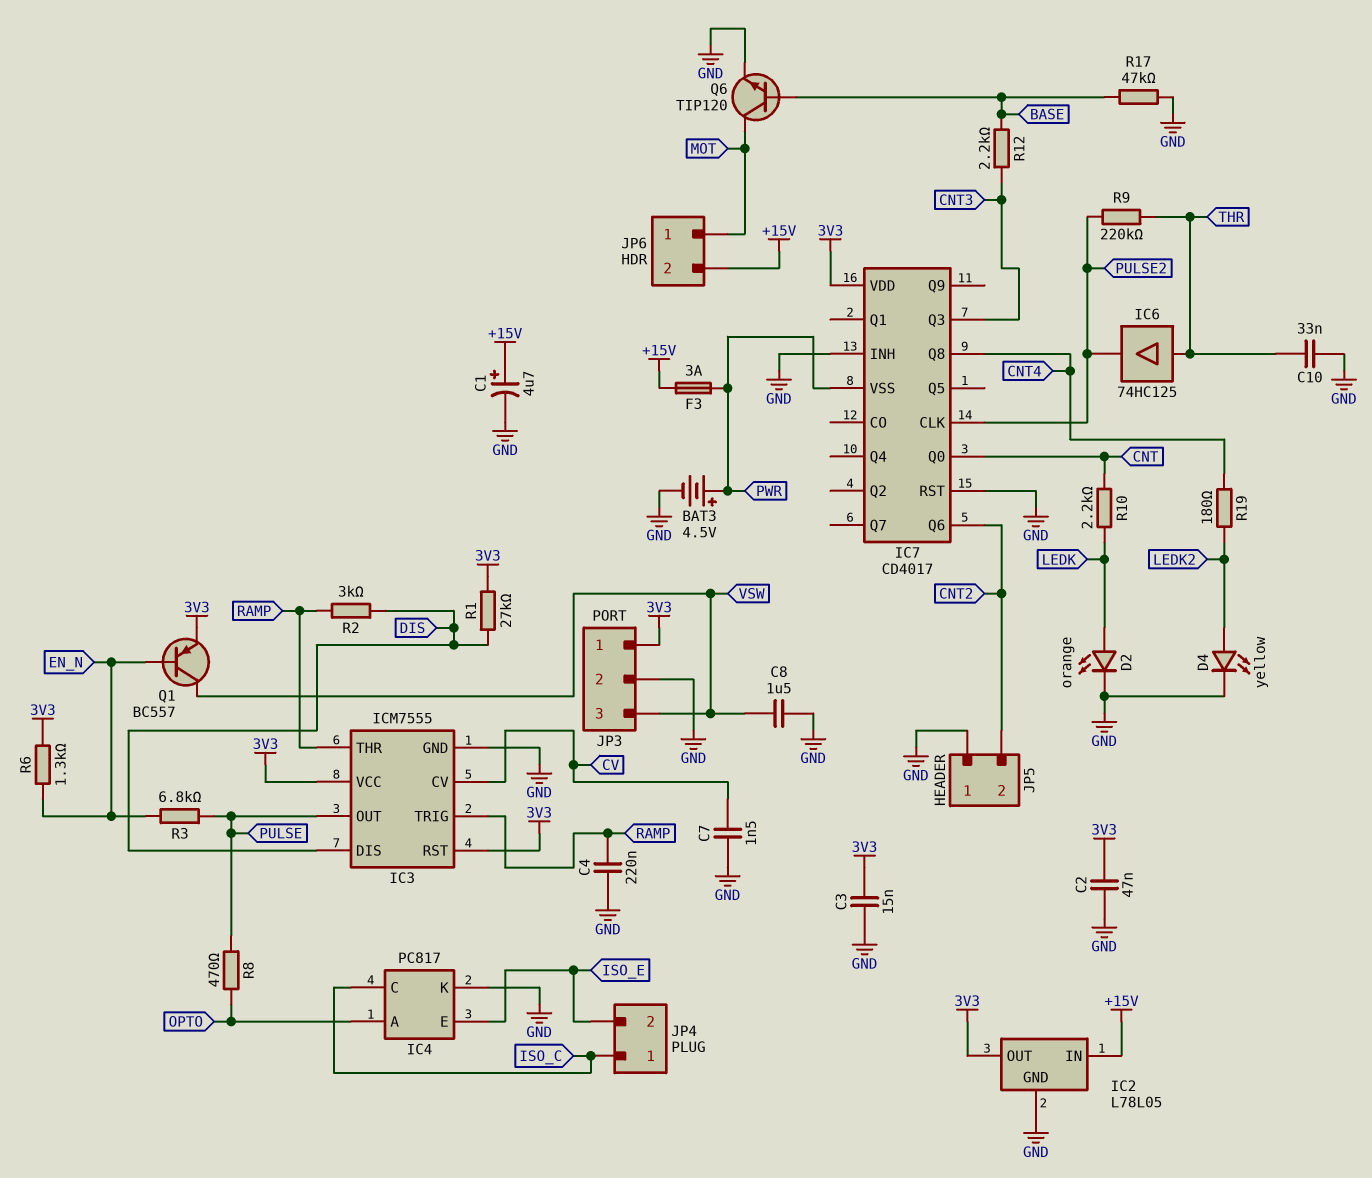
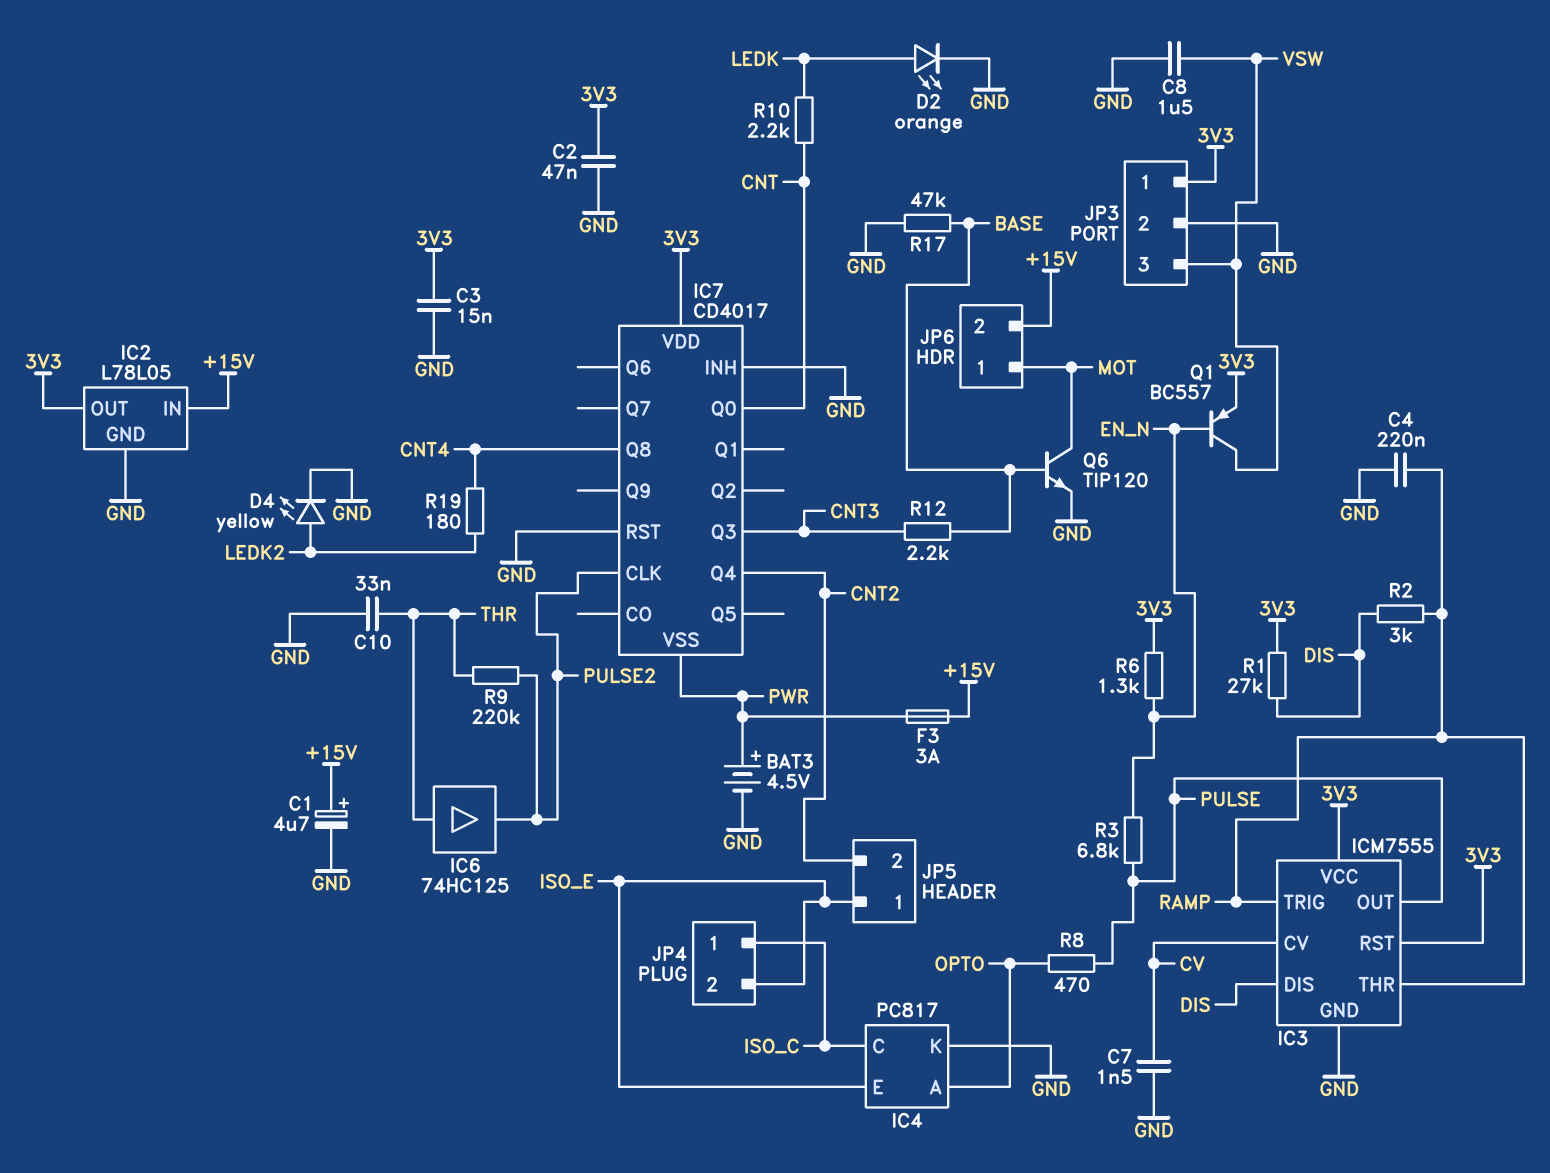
IC7 pin Q4: none -> CNT2
IC7 pin Q6: CNT2 -> none
JP5 pin 1: GND -> ISO_E

